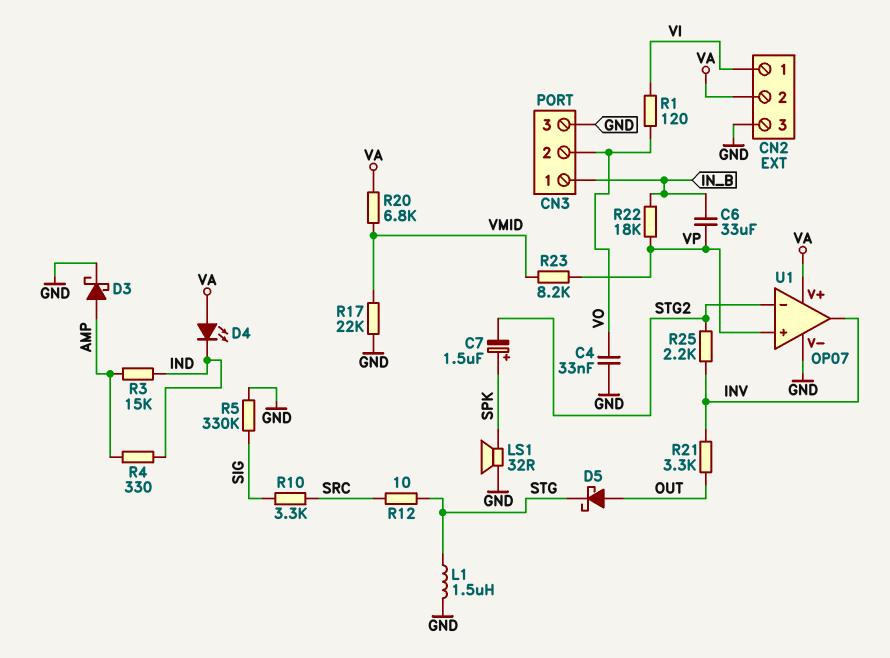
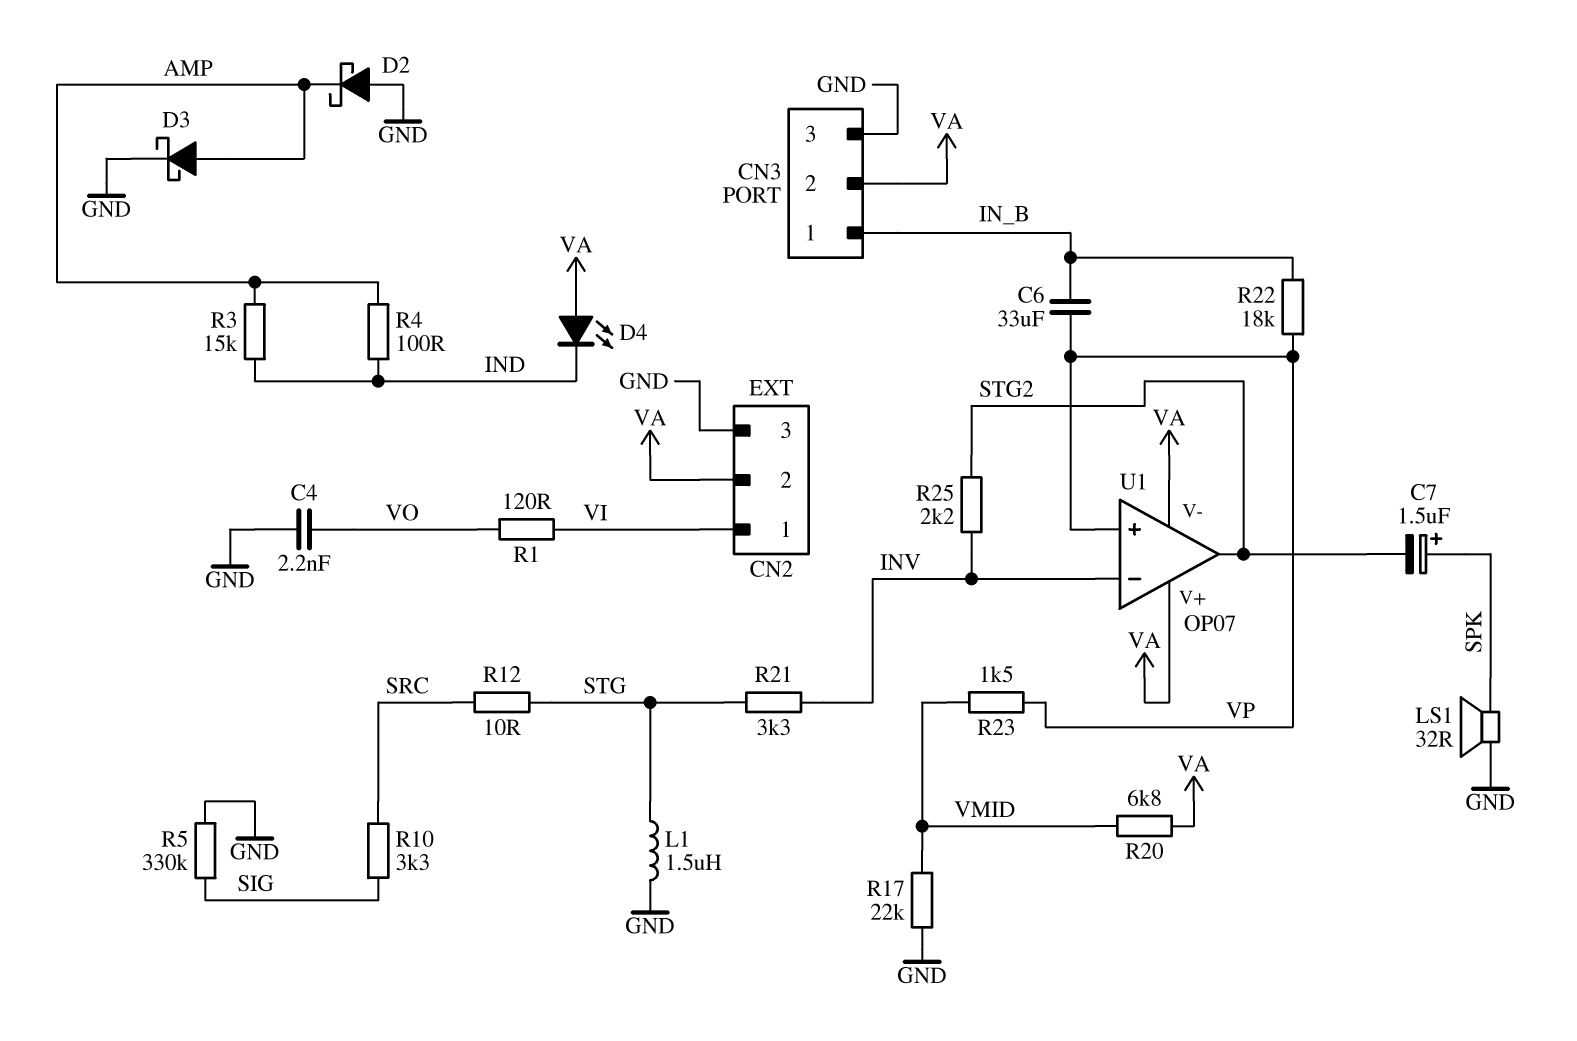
C4: 33nF (GND, VO) -> 2.2nF (GND, VO)
CN3 pin 2: VO -> VA
D2: none -> schottky (A GND, K AMP)
D5: schottky (A OUT, K STG) -> none
R4: 330 (AMP, IND) -> 100 (AMP, IND)
R21: 3.3k (INV, OUT) -> 3.3k (INV, STG)
R23: 8.2k (VMID, VP) -> 1.5k (VMID, VP)
U1 pin V-: GND -> VA
U1 pin in-: STG2 -> INV
U1 pin out: INV -> STG2

